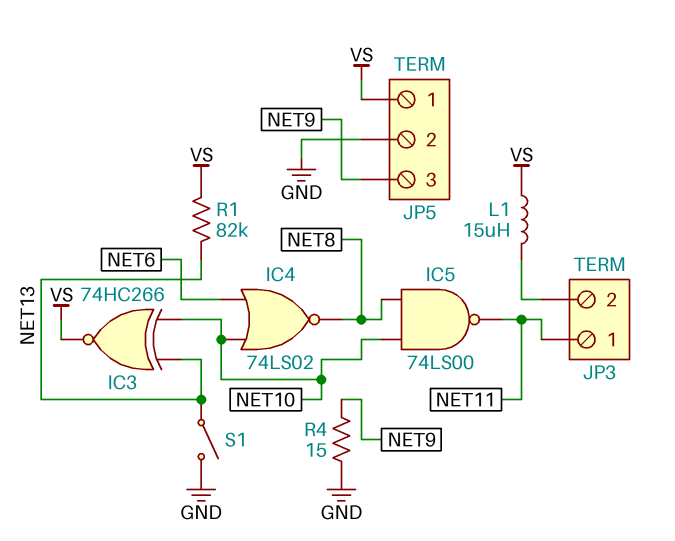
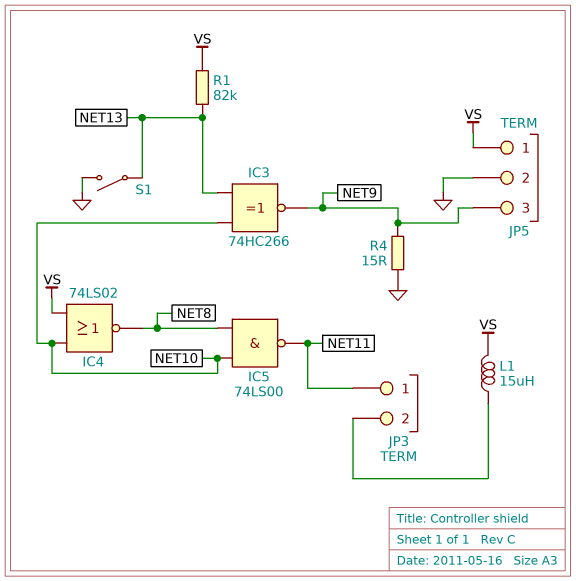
IC3: XNOR 74HC266 (in NET10, in NET13, out VS) -> XNOR 74HC266 (in NET10, in NET13, out NET9)
IC4: NOR 74LS02 (in NET6, in NET10, out NET8) -> NOR 74LS02 (in NET10, in VS, out NET8)

